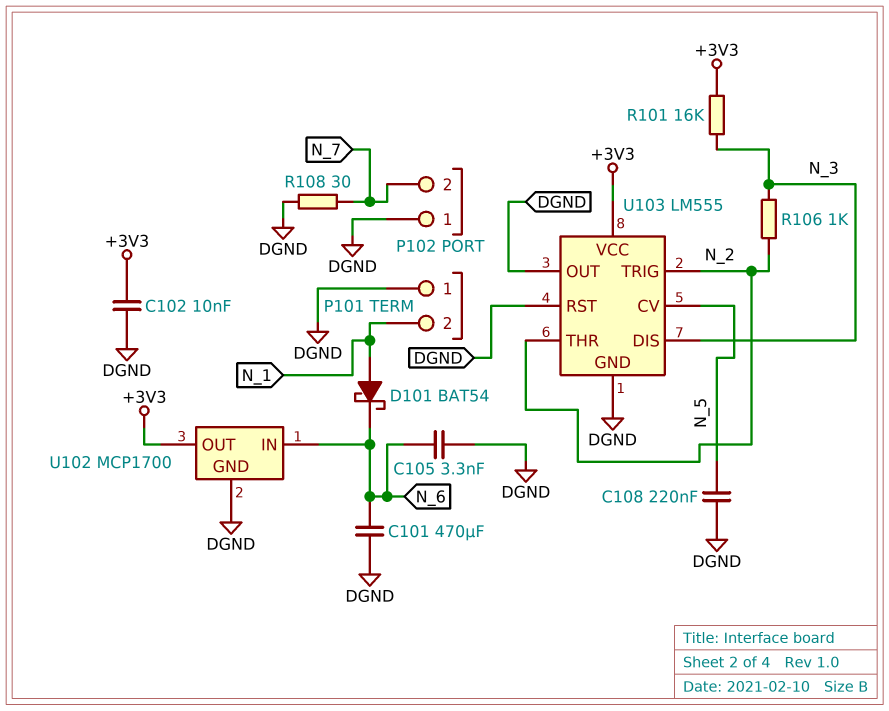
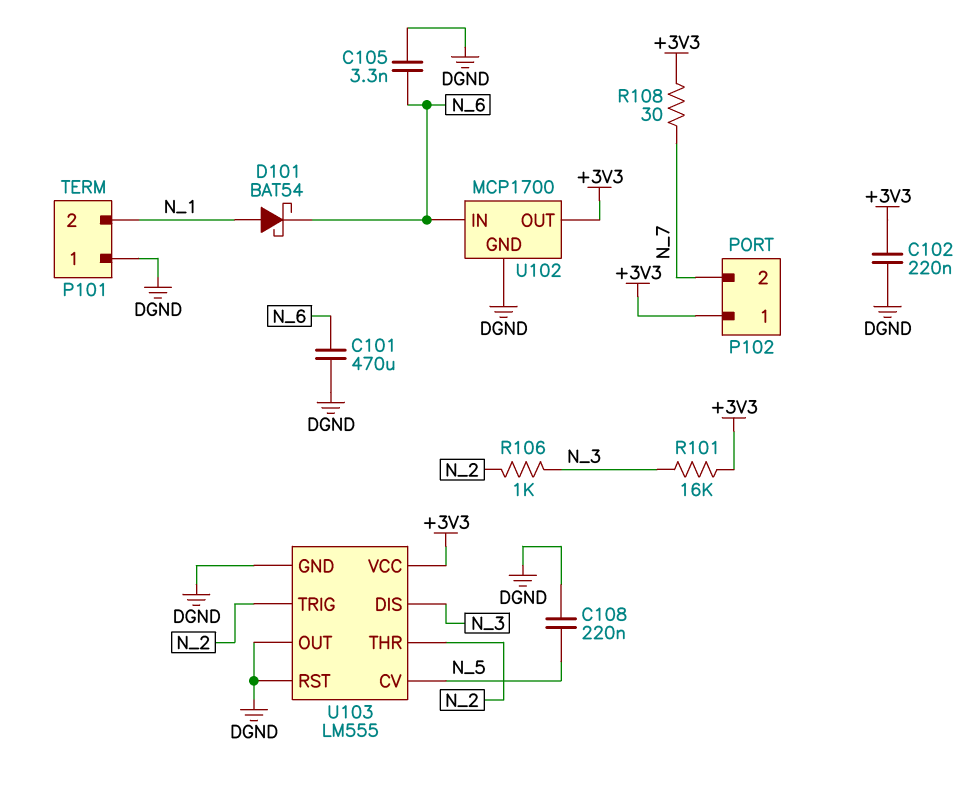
C102: 10nF (+3V3, DGND) -> 220nF (+3V3, DGND)
P102 pin 1: DGND -> +3V3
R108: 30 (DGND, N_7) -> 30 (+3V3, N_7)

